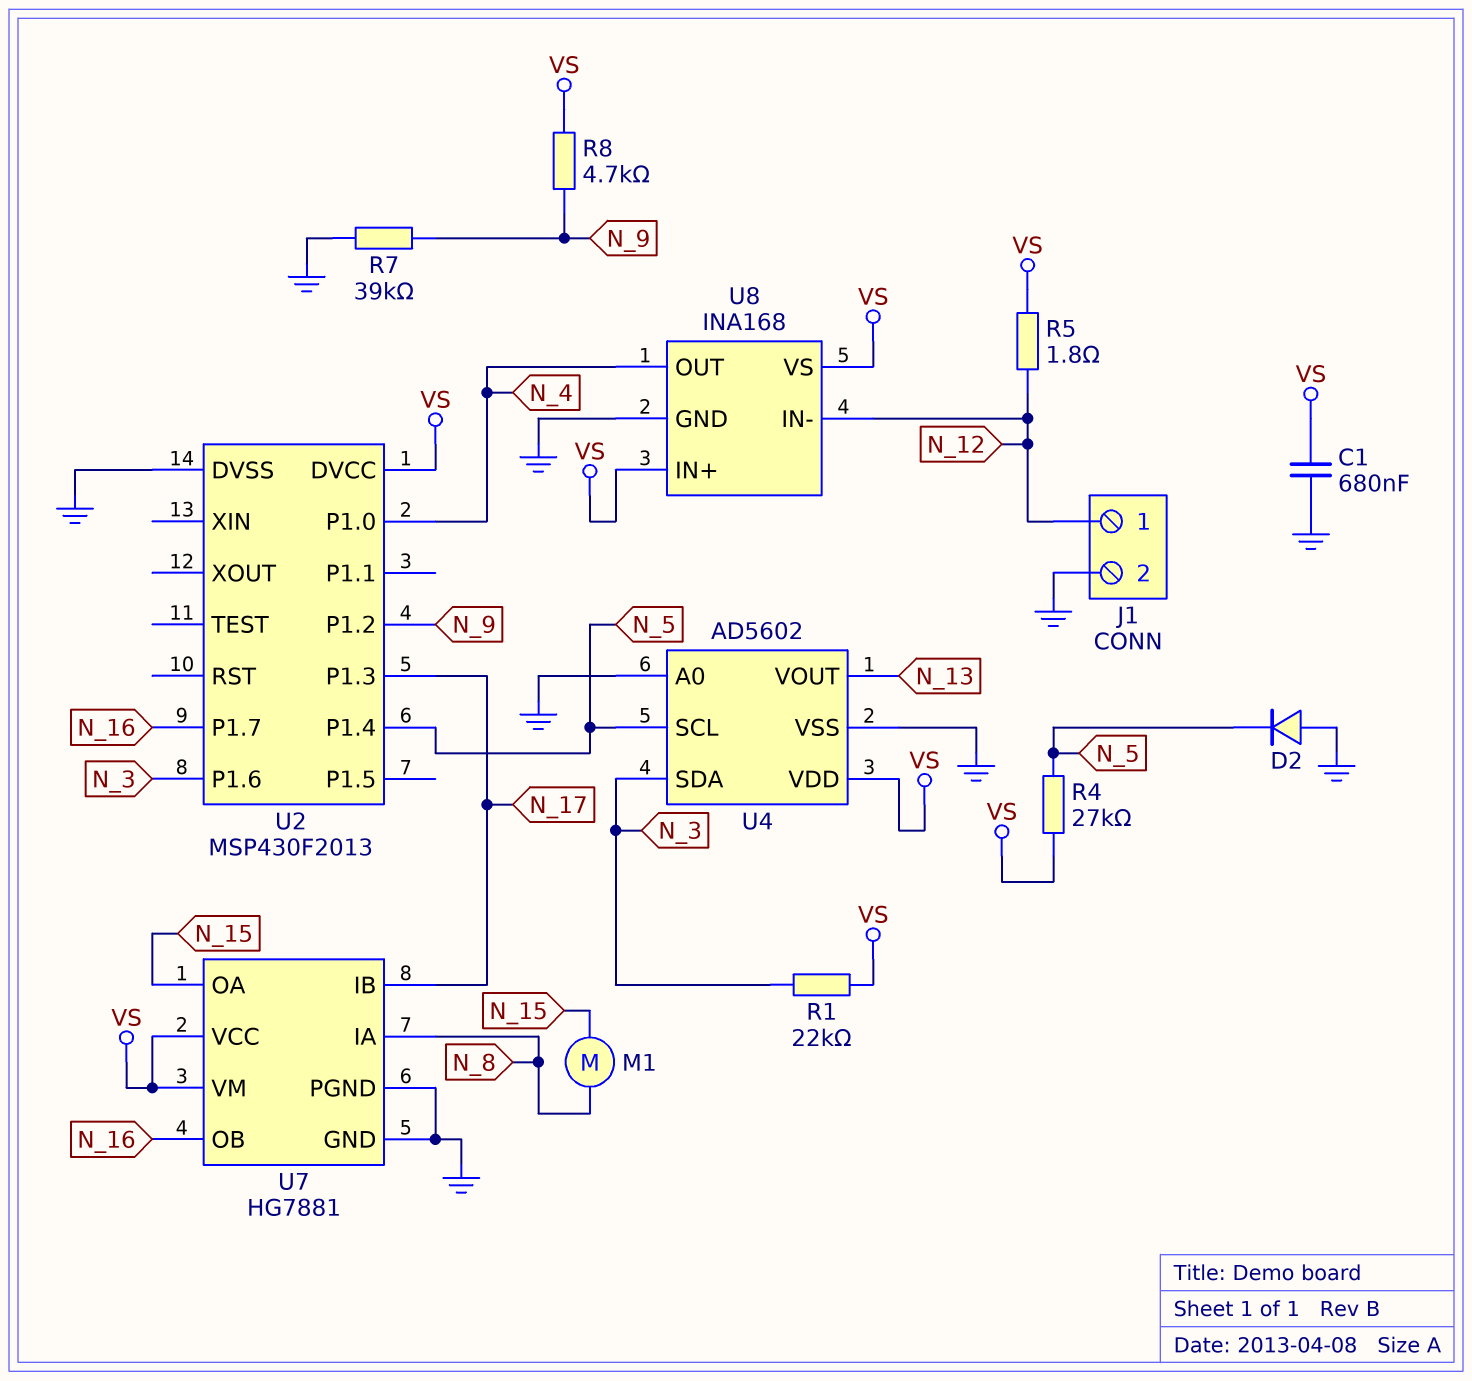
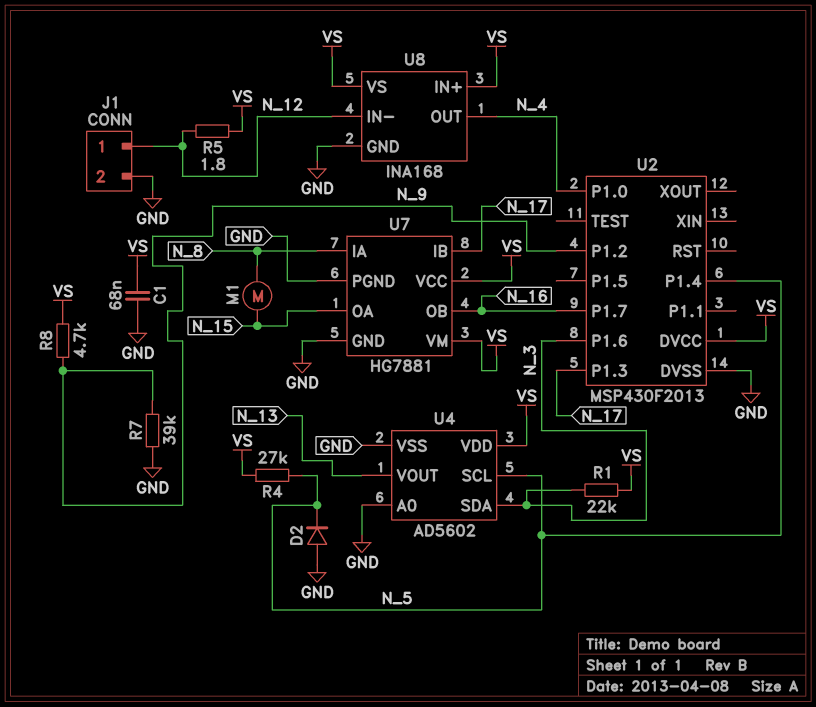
C1: 680nF (GND, VS) -> 68nF (GND, VS)

